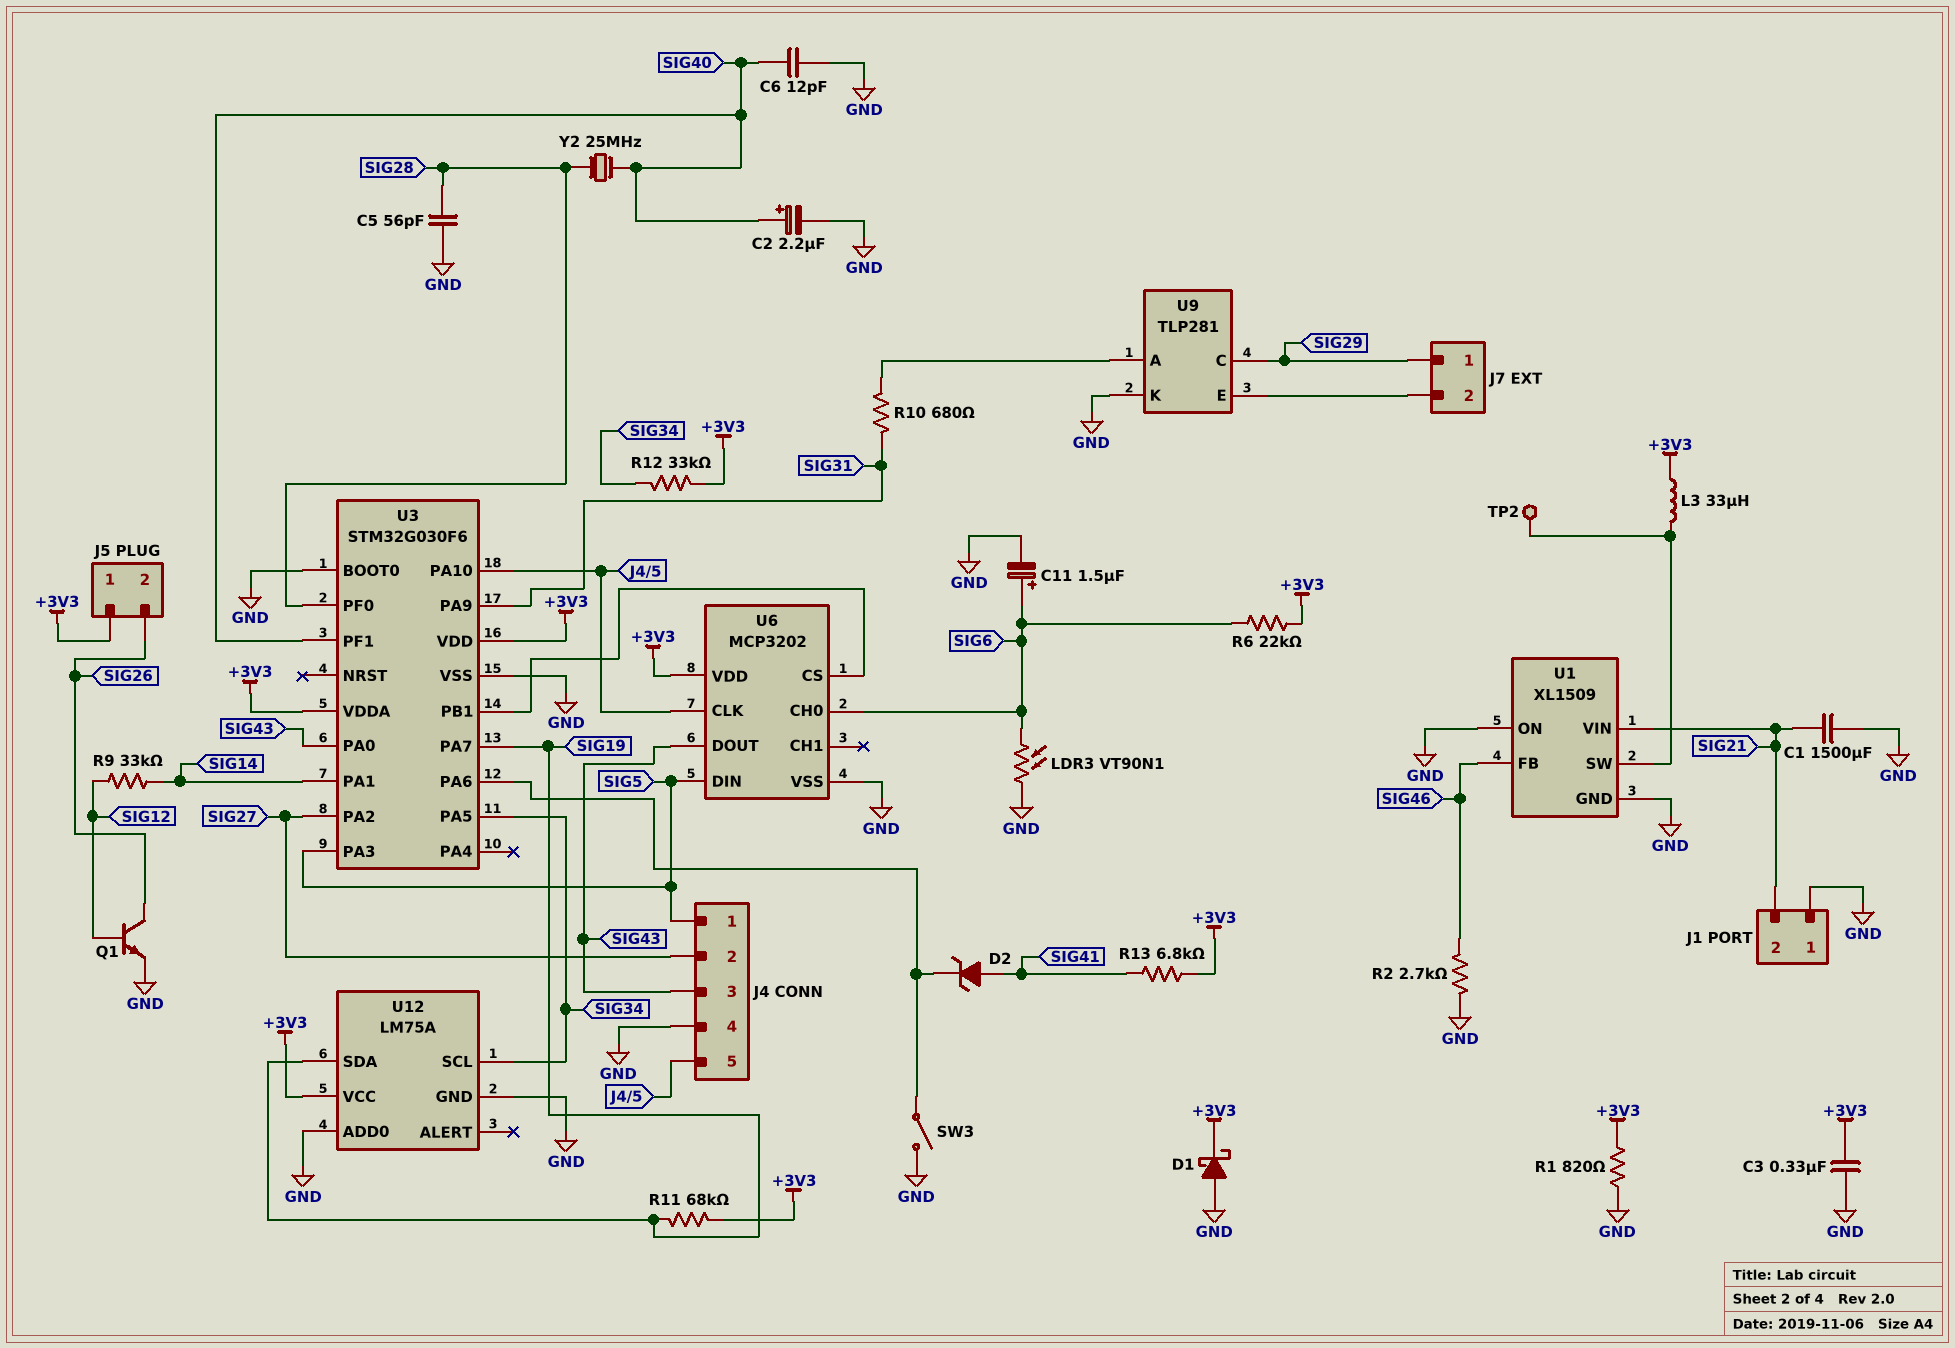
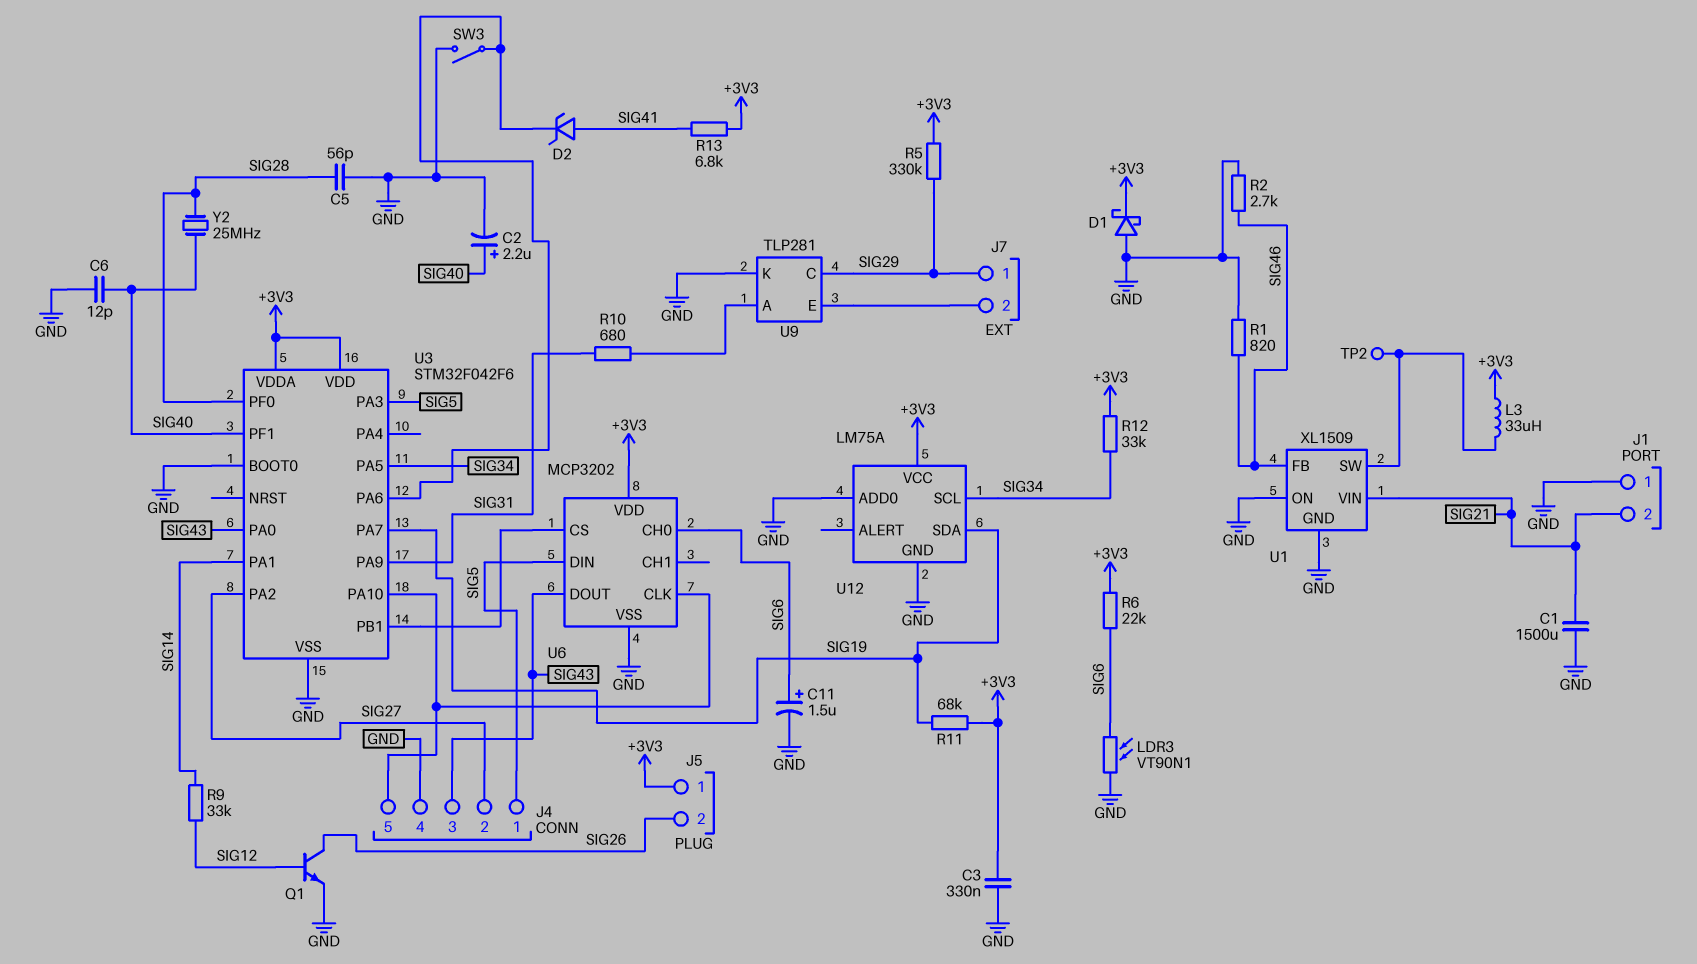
R1: 820 (+3V3, GND) -> 820 (GND, SIG46)
R5: none -> 330k (+3V3, SIG29)
U3: STM32G030F6 -> STM32F042F6

